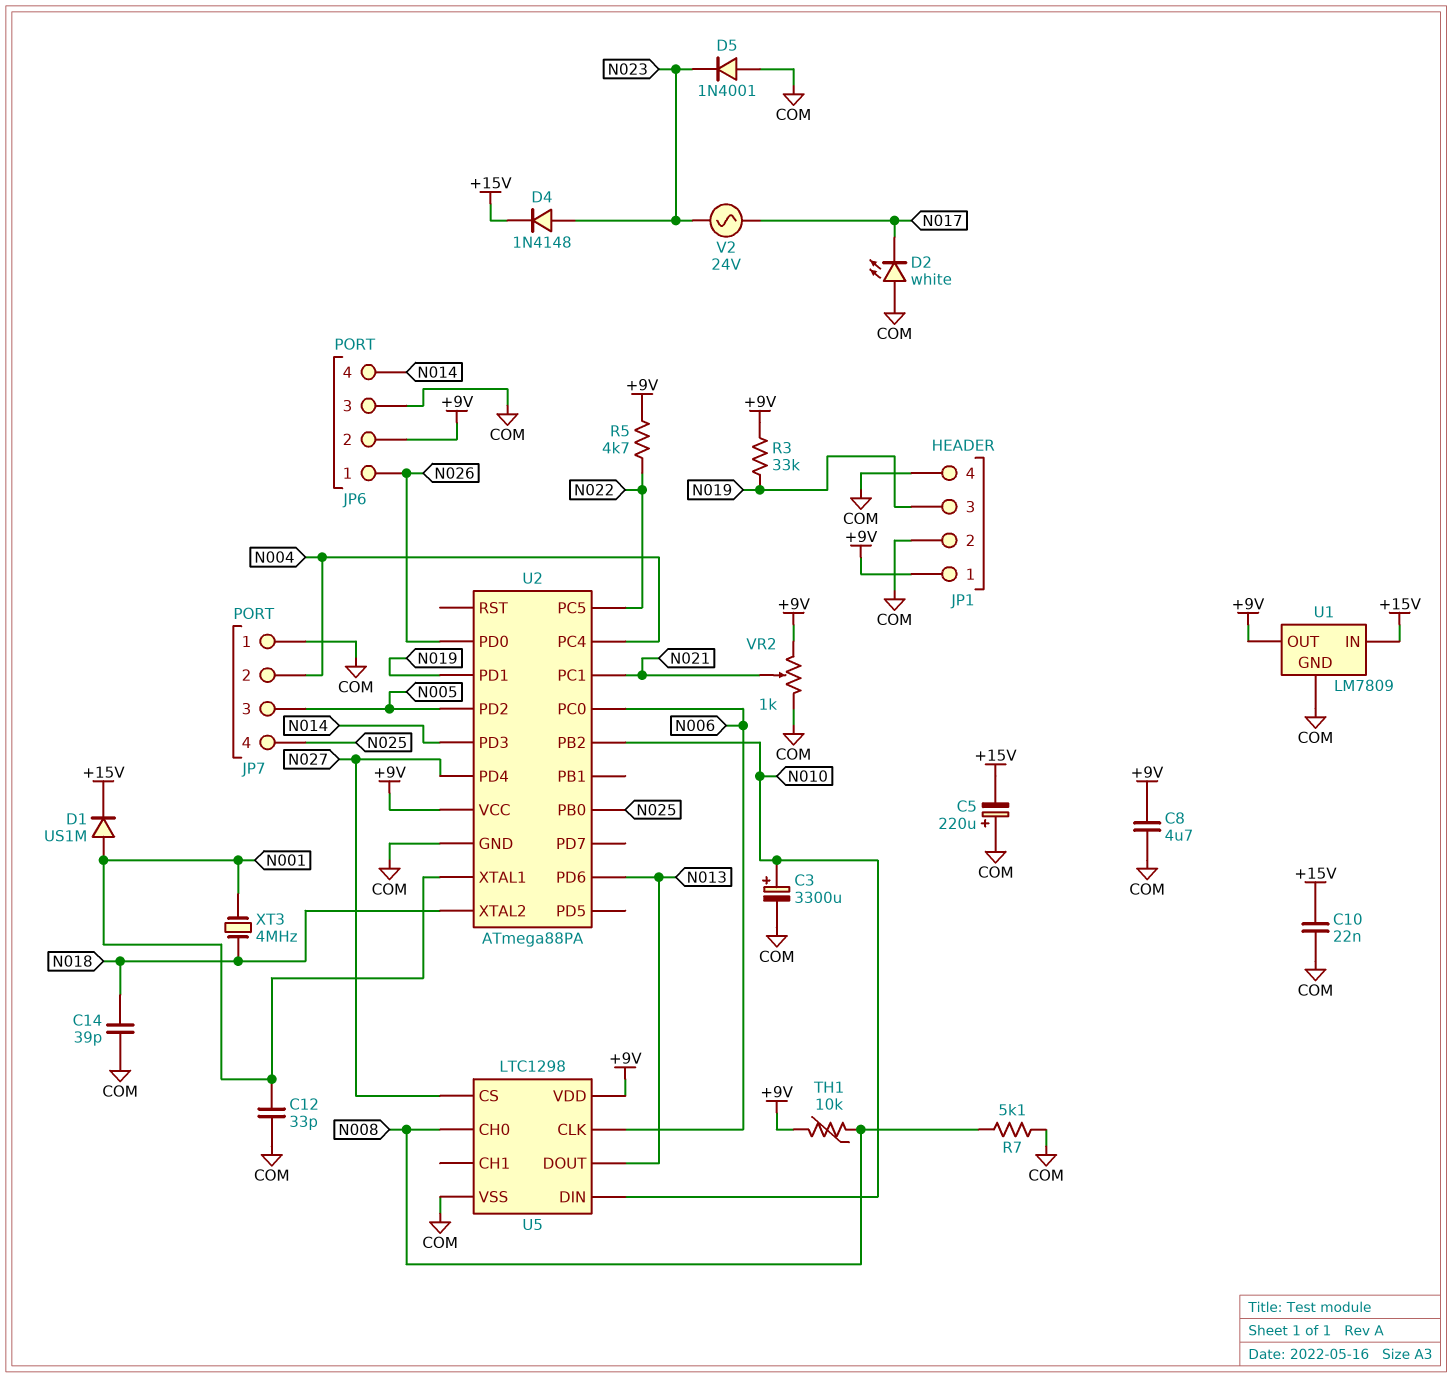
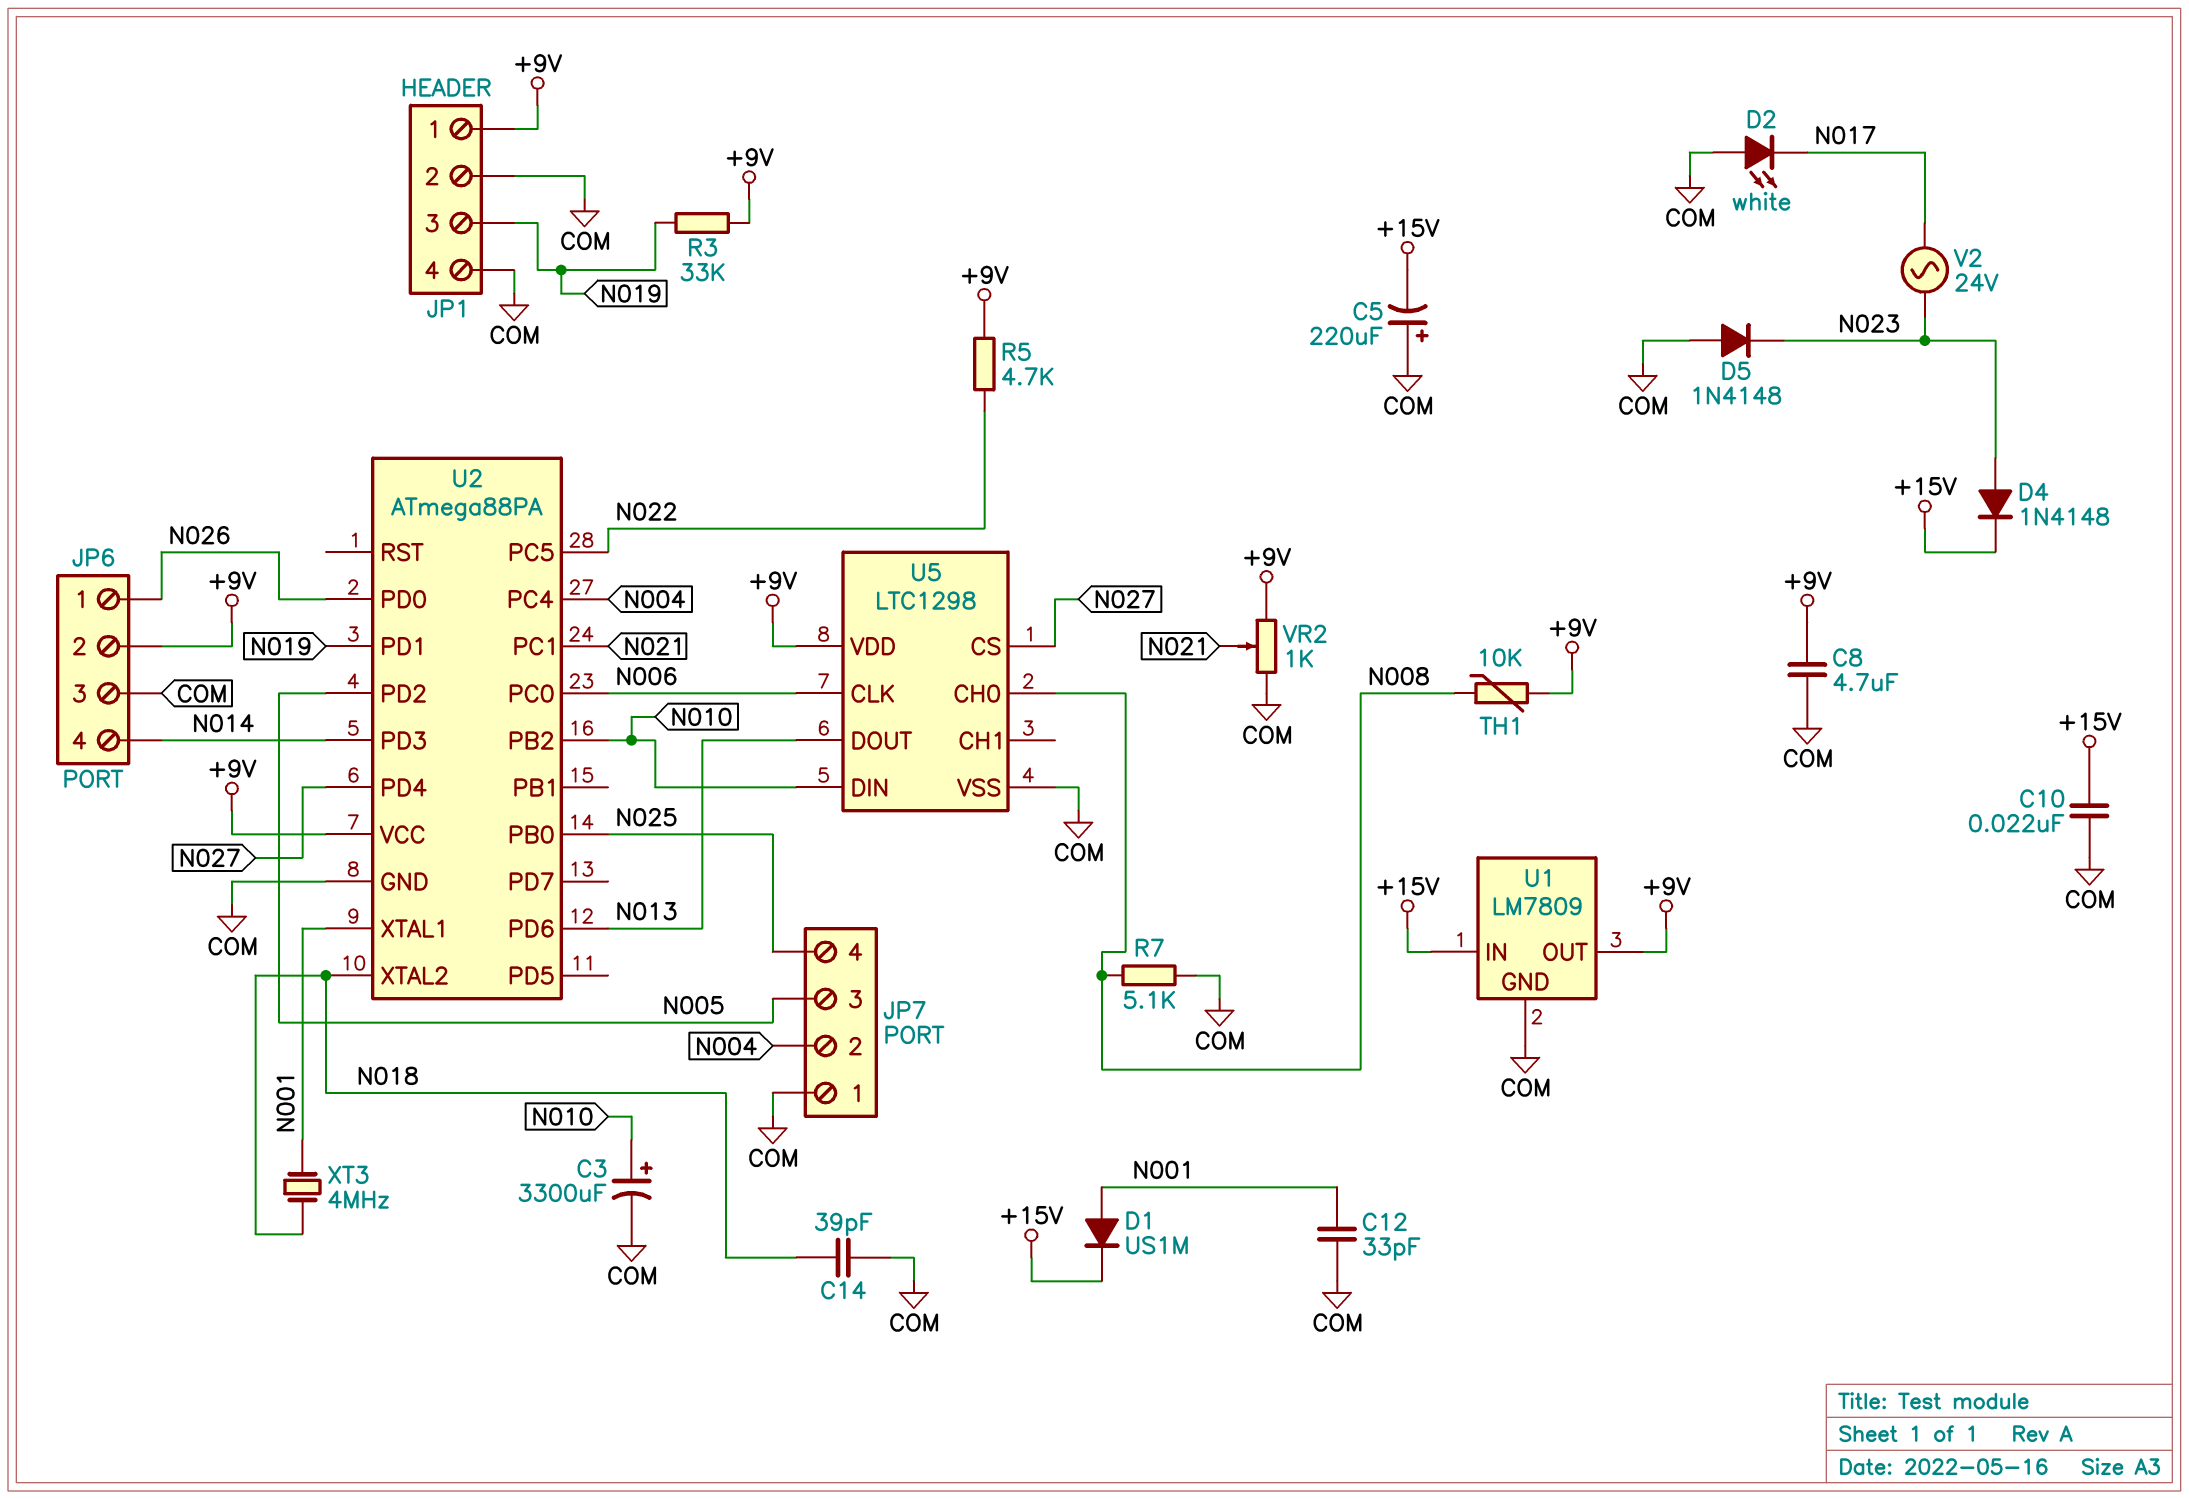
D5: diode 1N4001 (A COM, K N023) -> diode 1N4148 (A COM, K N023)

